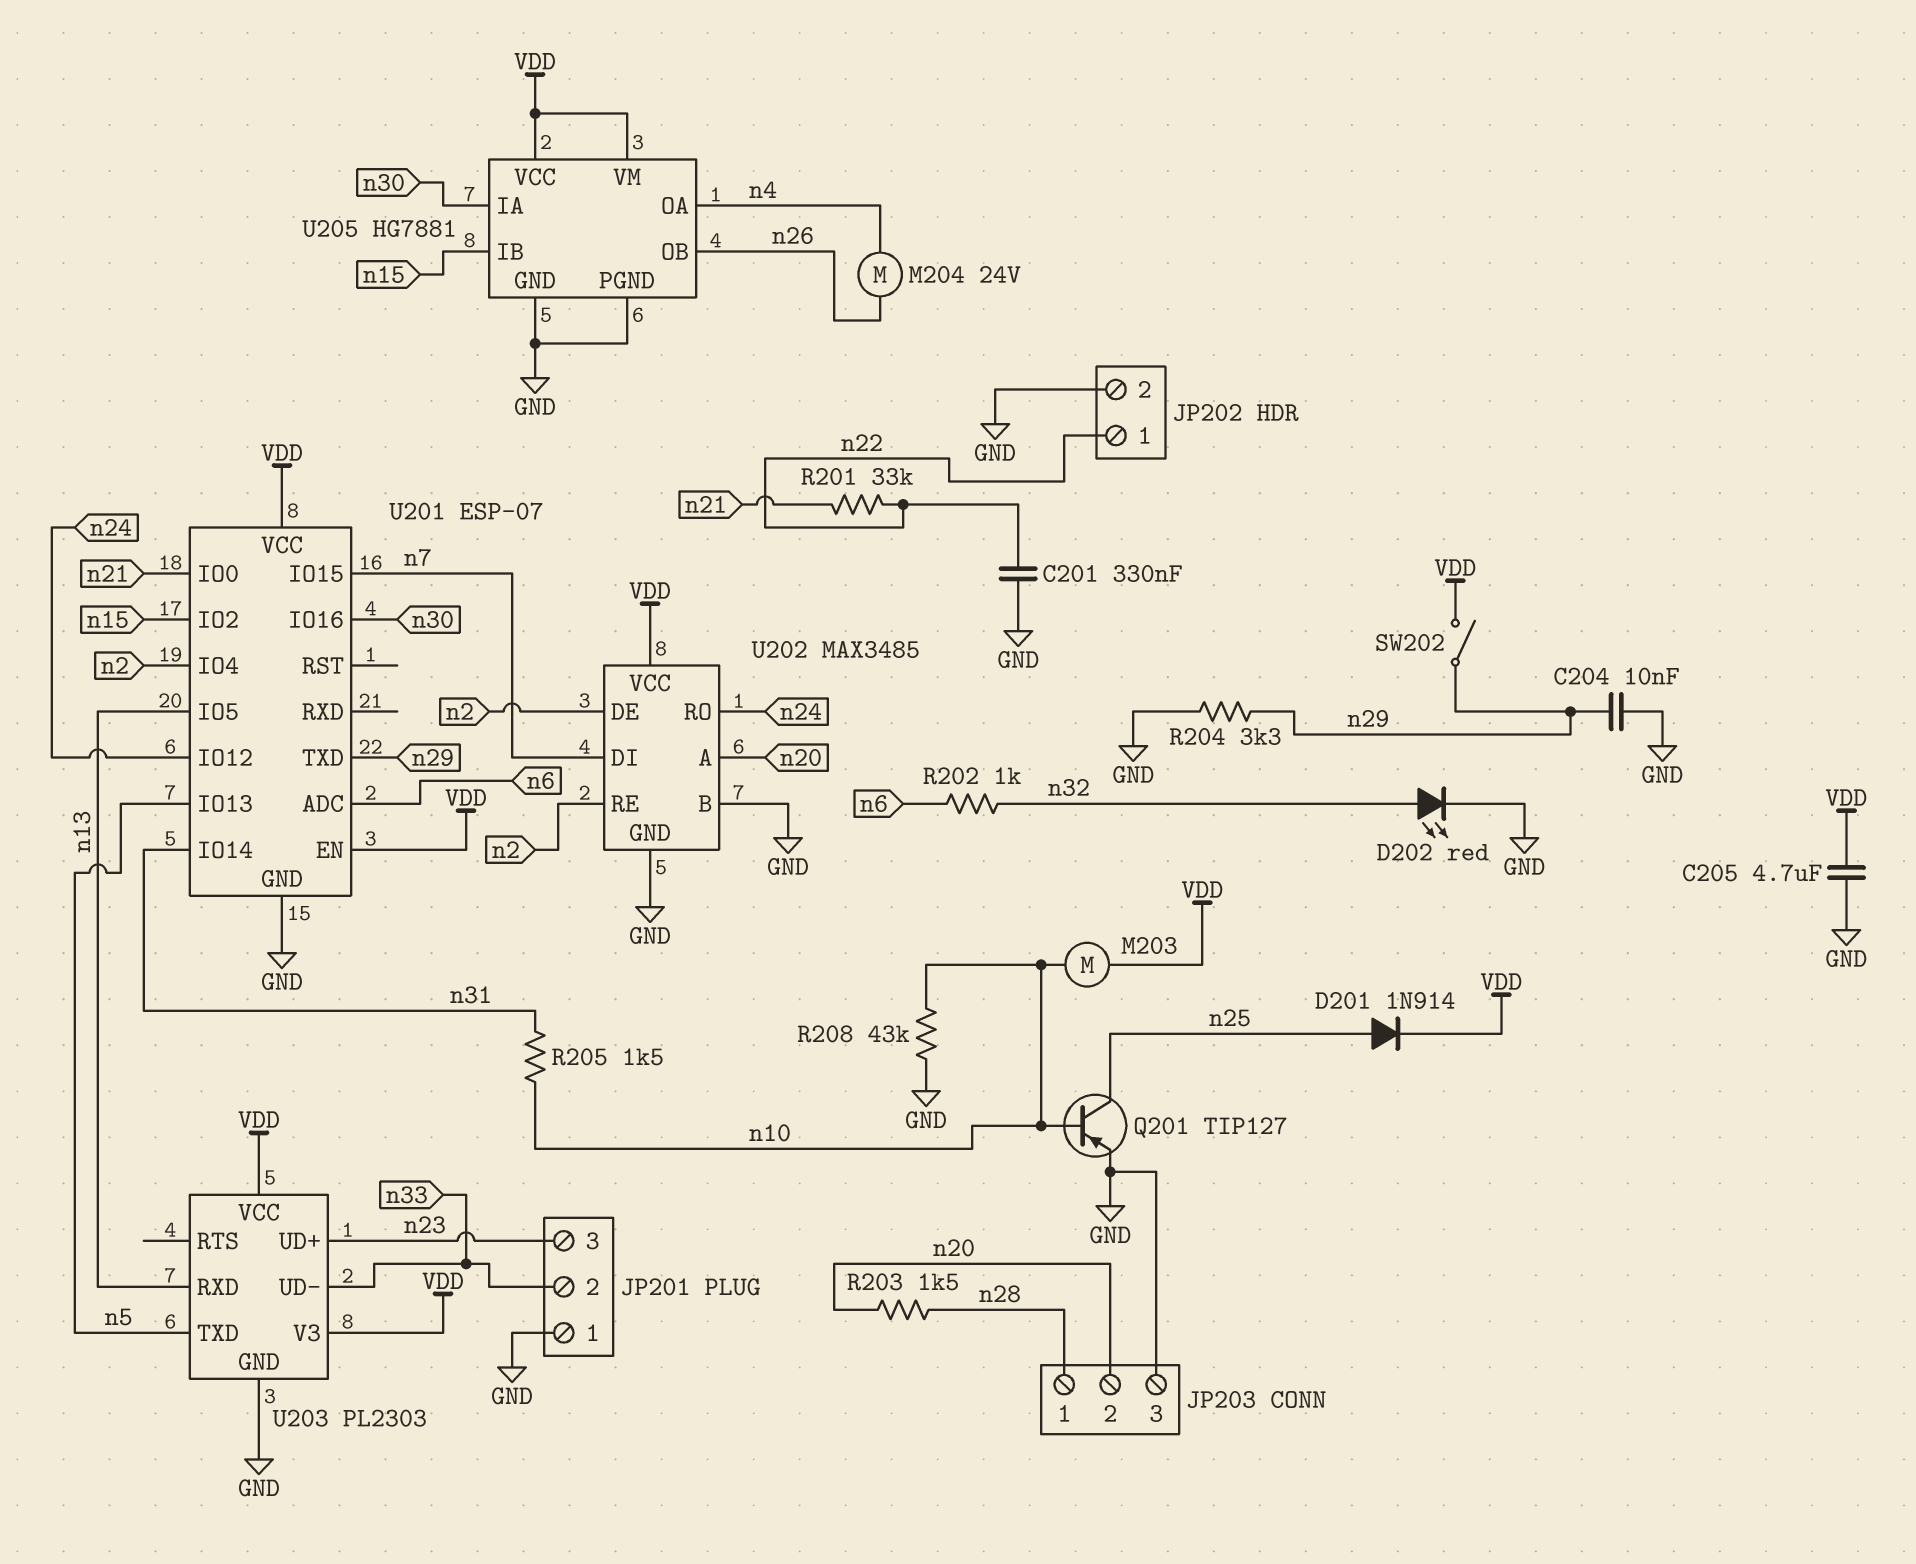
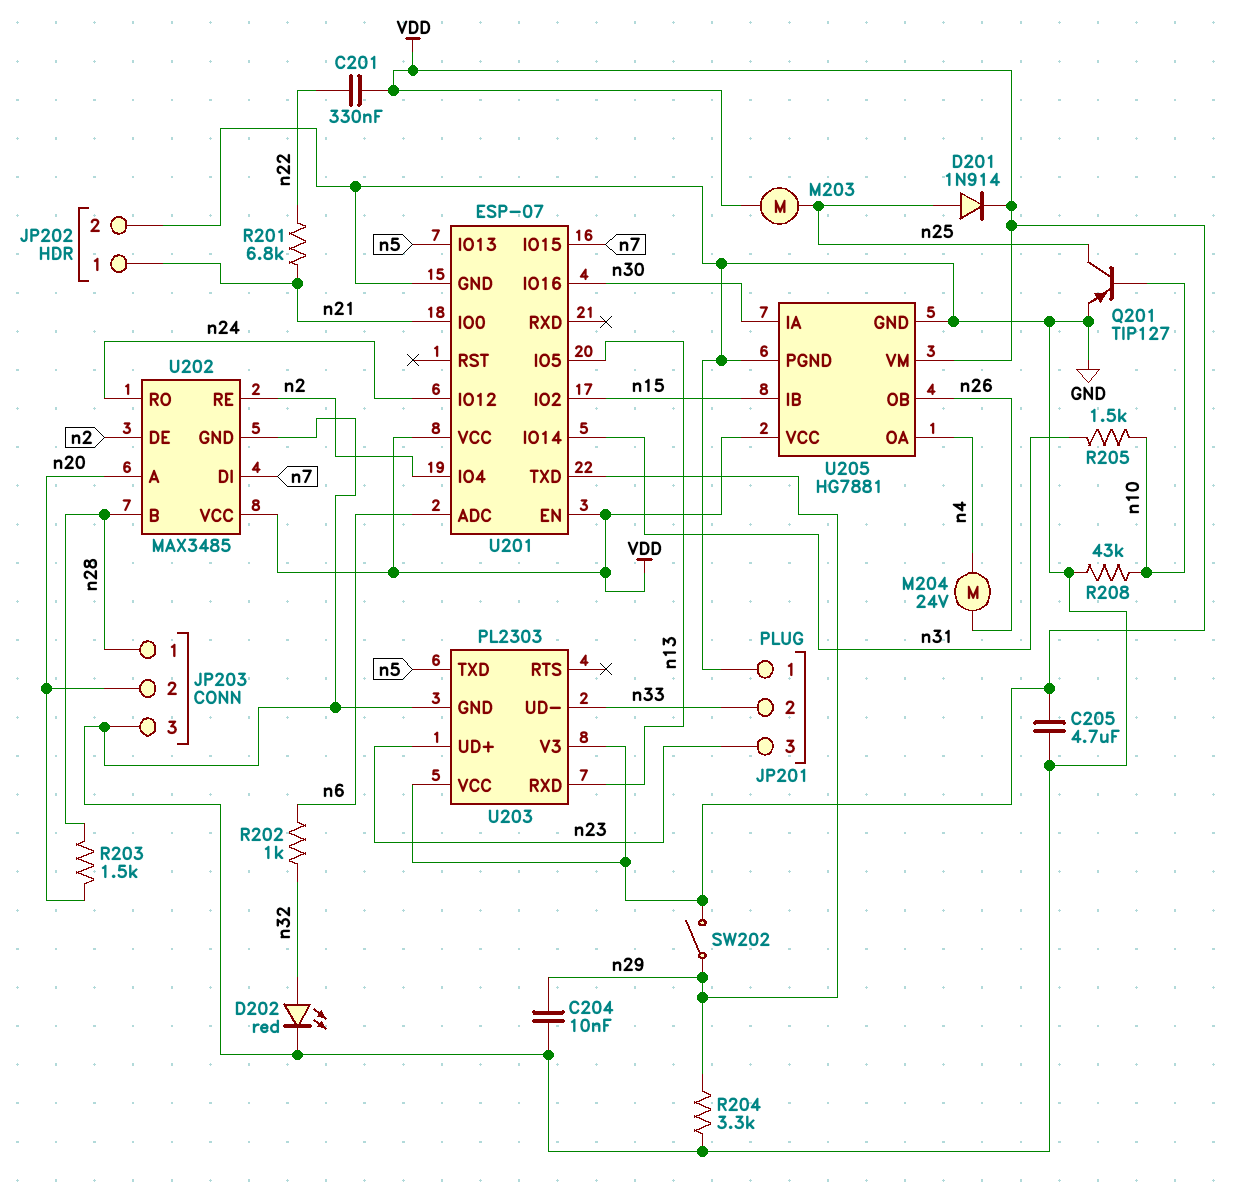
C201: 330nF (GND, n22) -> 330nF (VDD, n22)
JP202 pin 1: n22 -> n21
M203: motor (VDD, n10) -> motor (VDD, n25)
R201: 33k (n21, n22) -> 6.8k (n21, n22)
U202 pin B: GND -> n28

